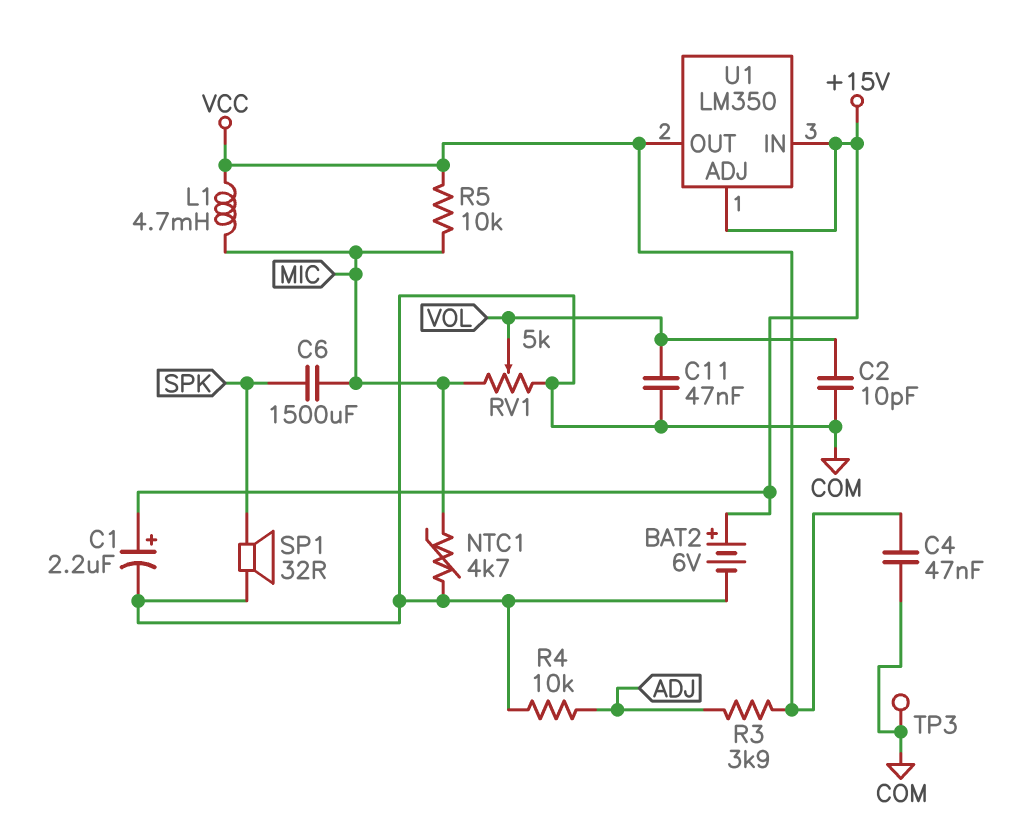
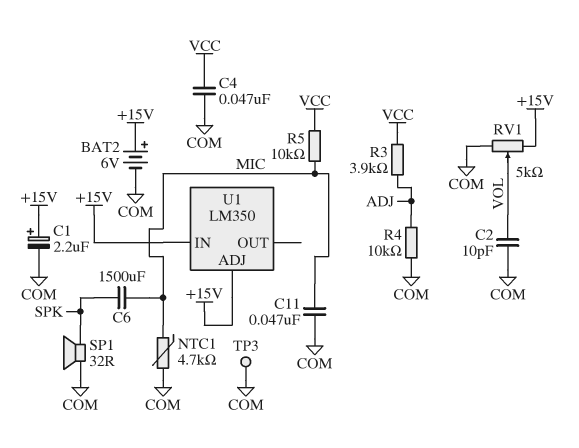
C11: 47nF (COM, VOL) -> 47nF (COM, MIC)
L1: 4.7mH (MIC, VCC) -> none
RV1: 5k (COM, MIC, wiper VOL) -> 5k (+15V, COM, wiper VOL)
U1 pin OUT: VCC -> none

